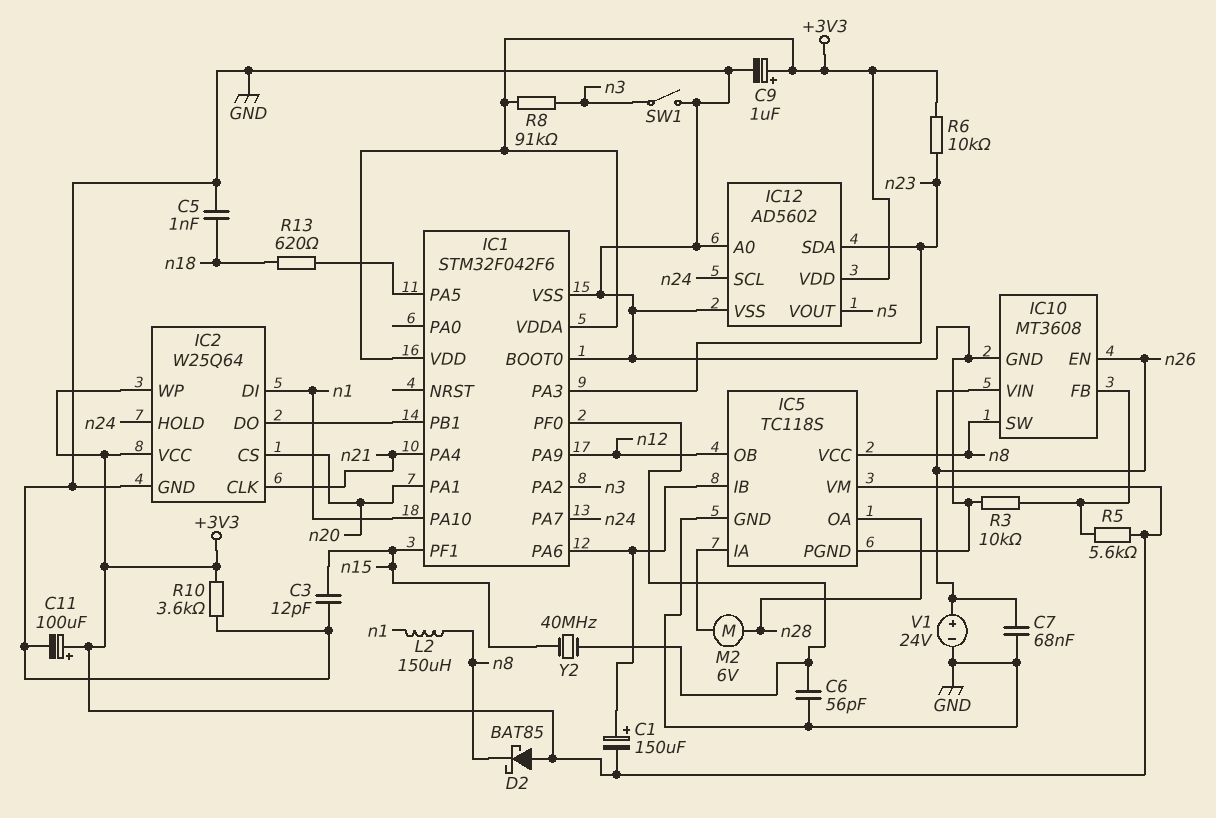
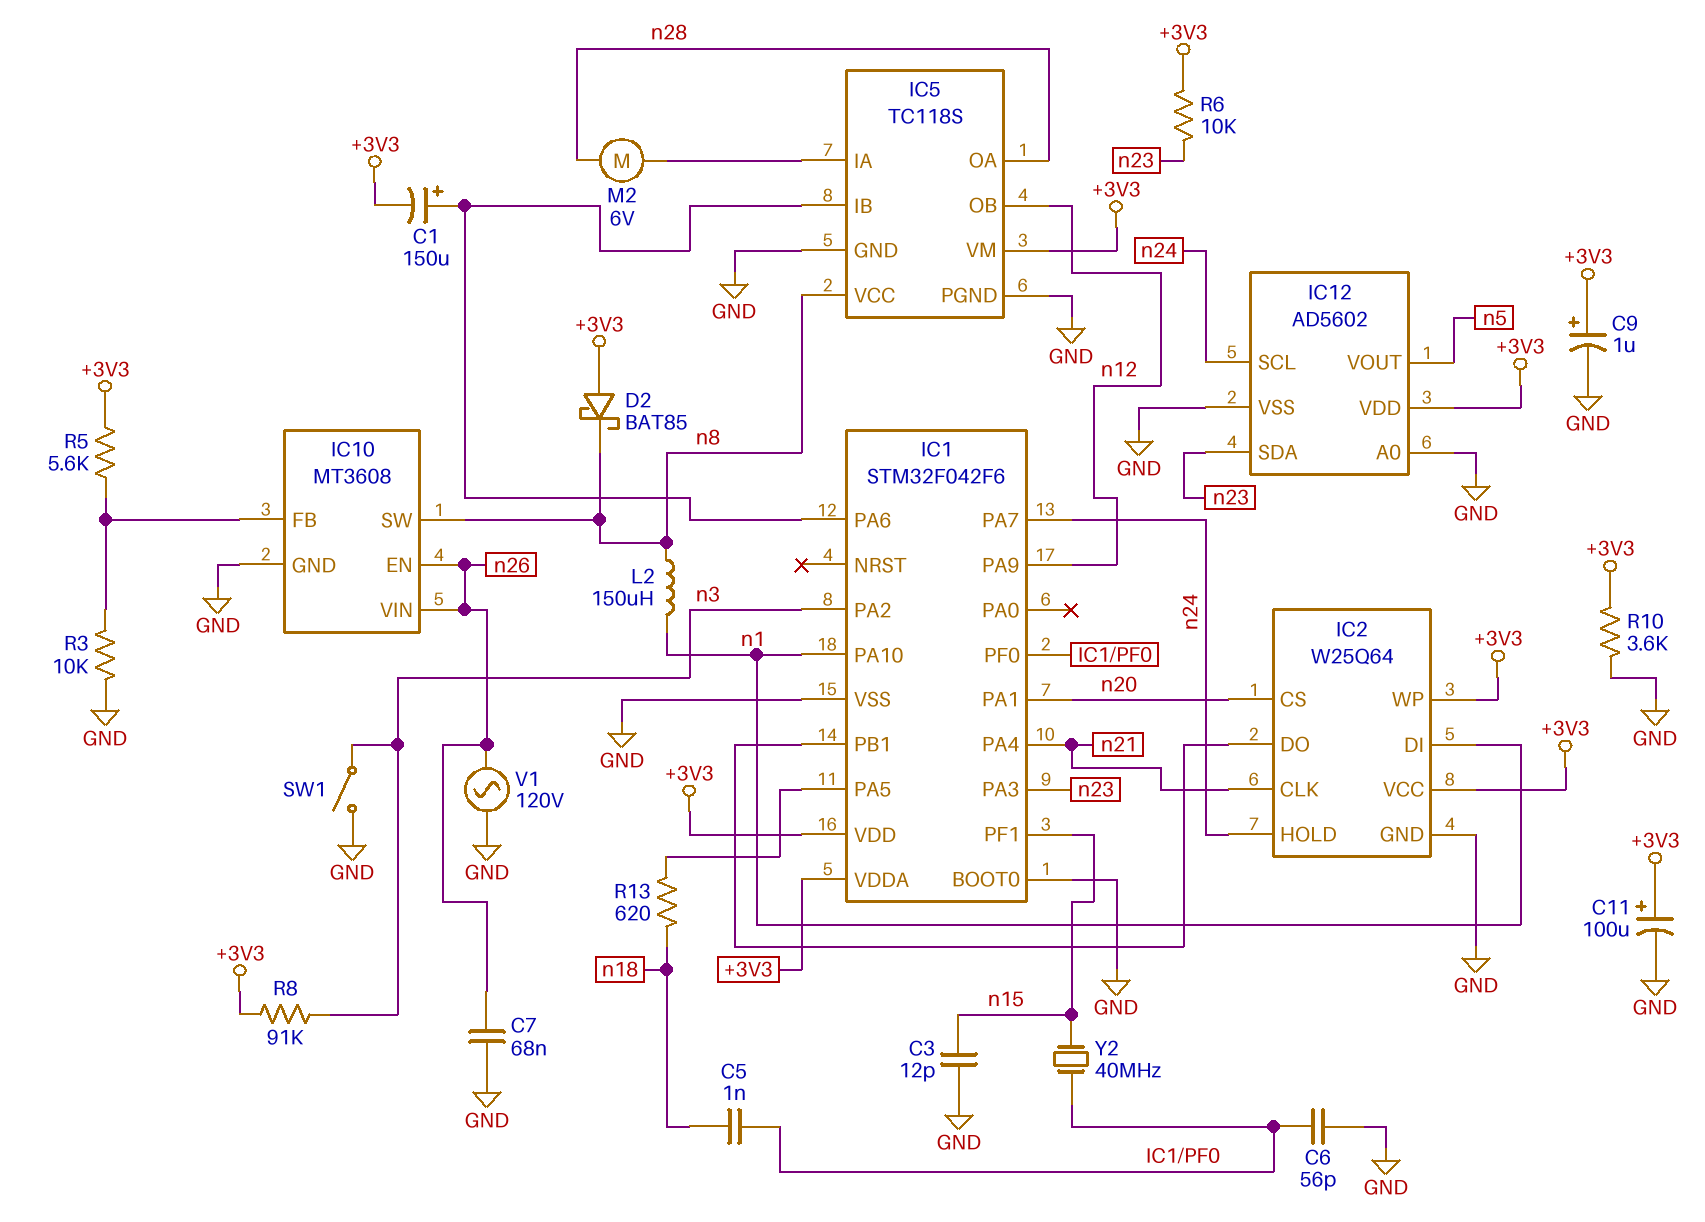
C5: 1nF (GND, n18) -> 1nF (IC1/PF0, n18)
V1: 24V (plus n26, minus GND) -> AC 120V (GND, n26)

